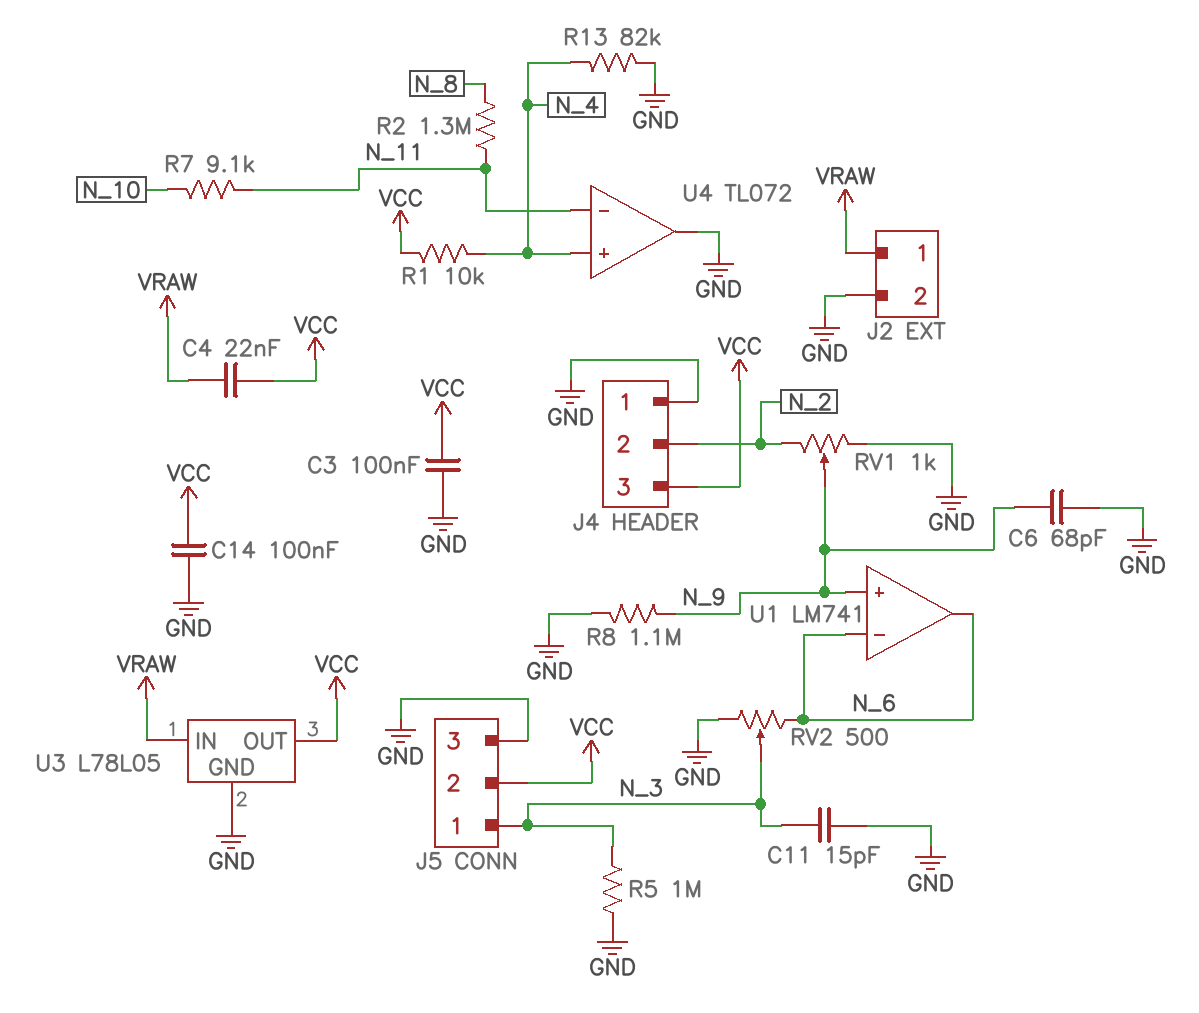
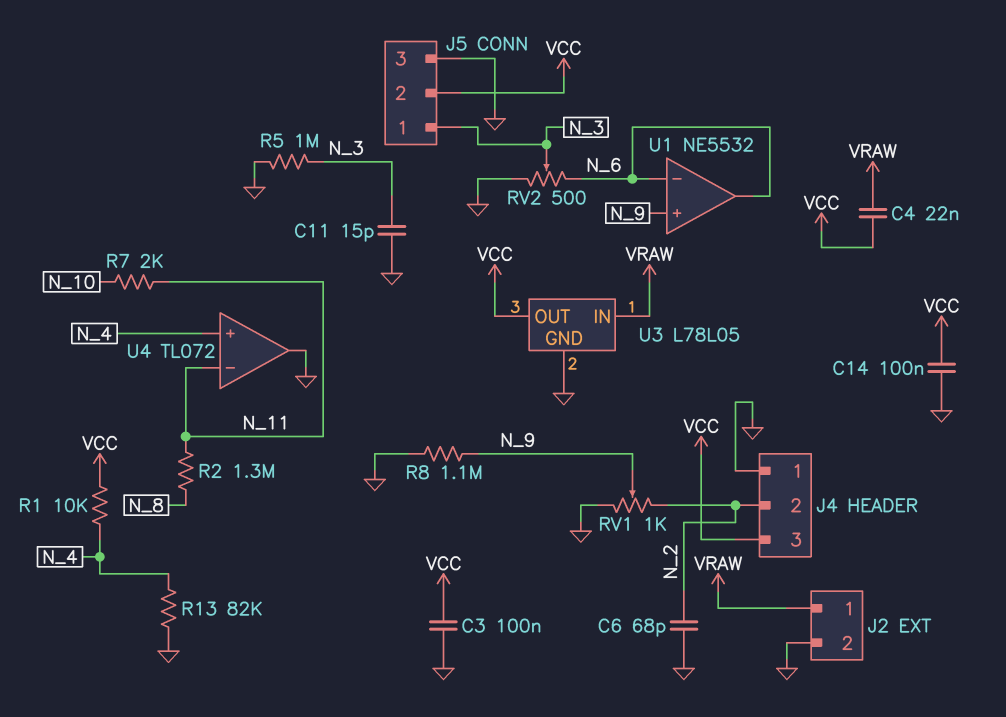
C6: 68pF (GND, N_9) -> 68pF (GND, N_2)
R7: 9.1k (N_10, N_11) -> 2k (N_10, N_11)
U1: LM741 -> NE5532

